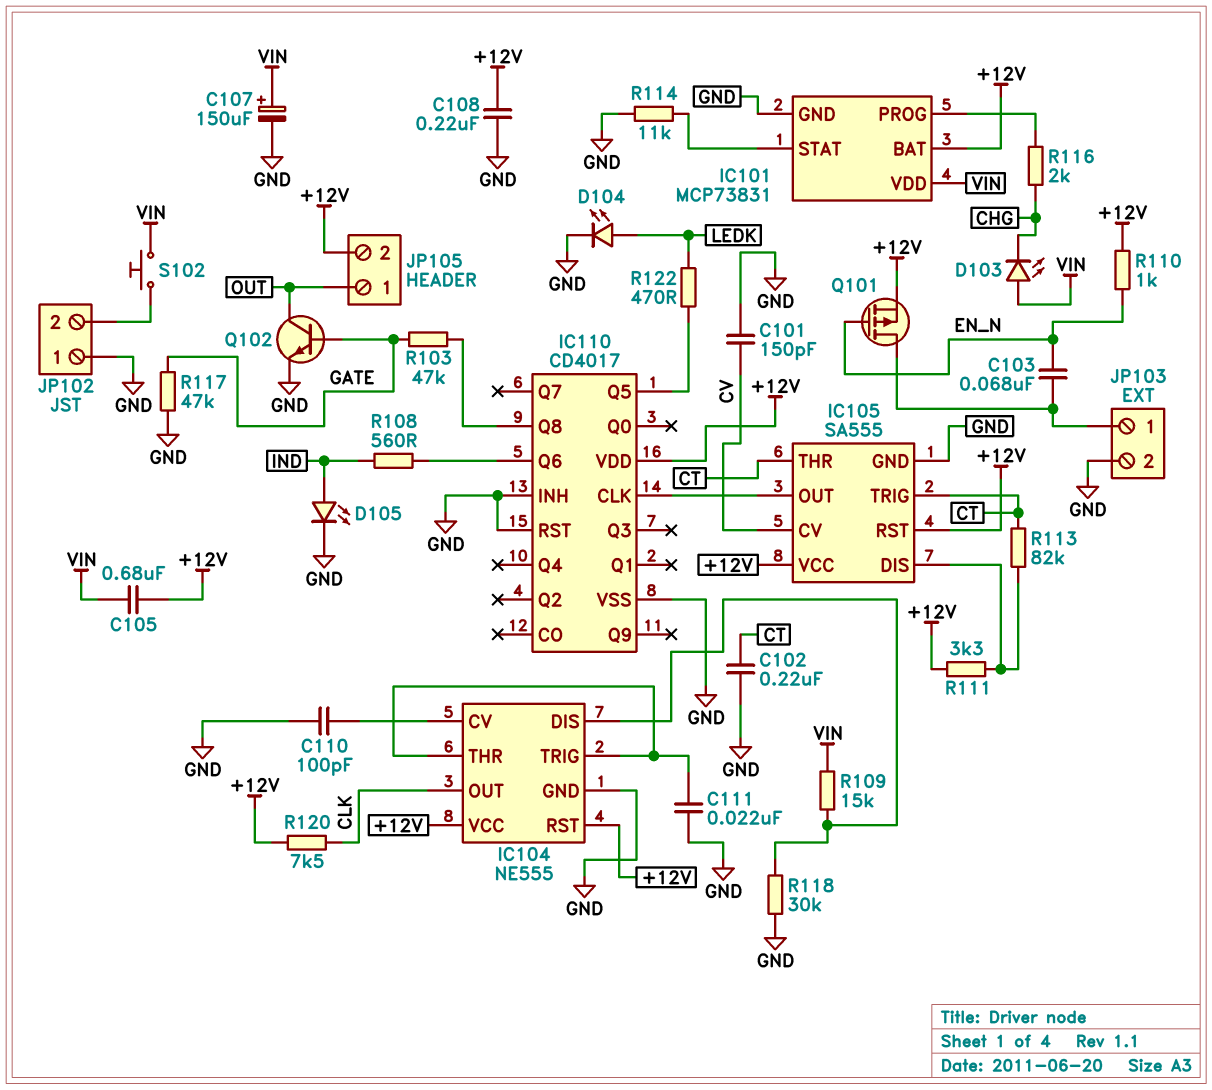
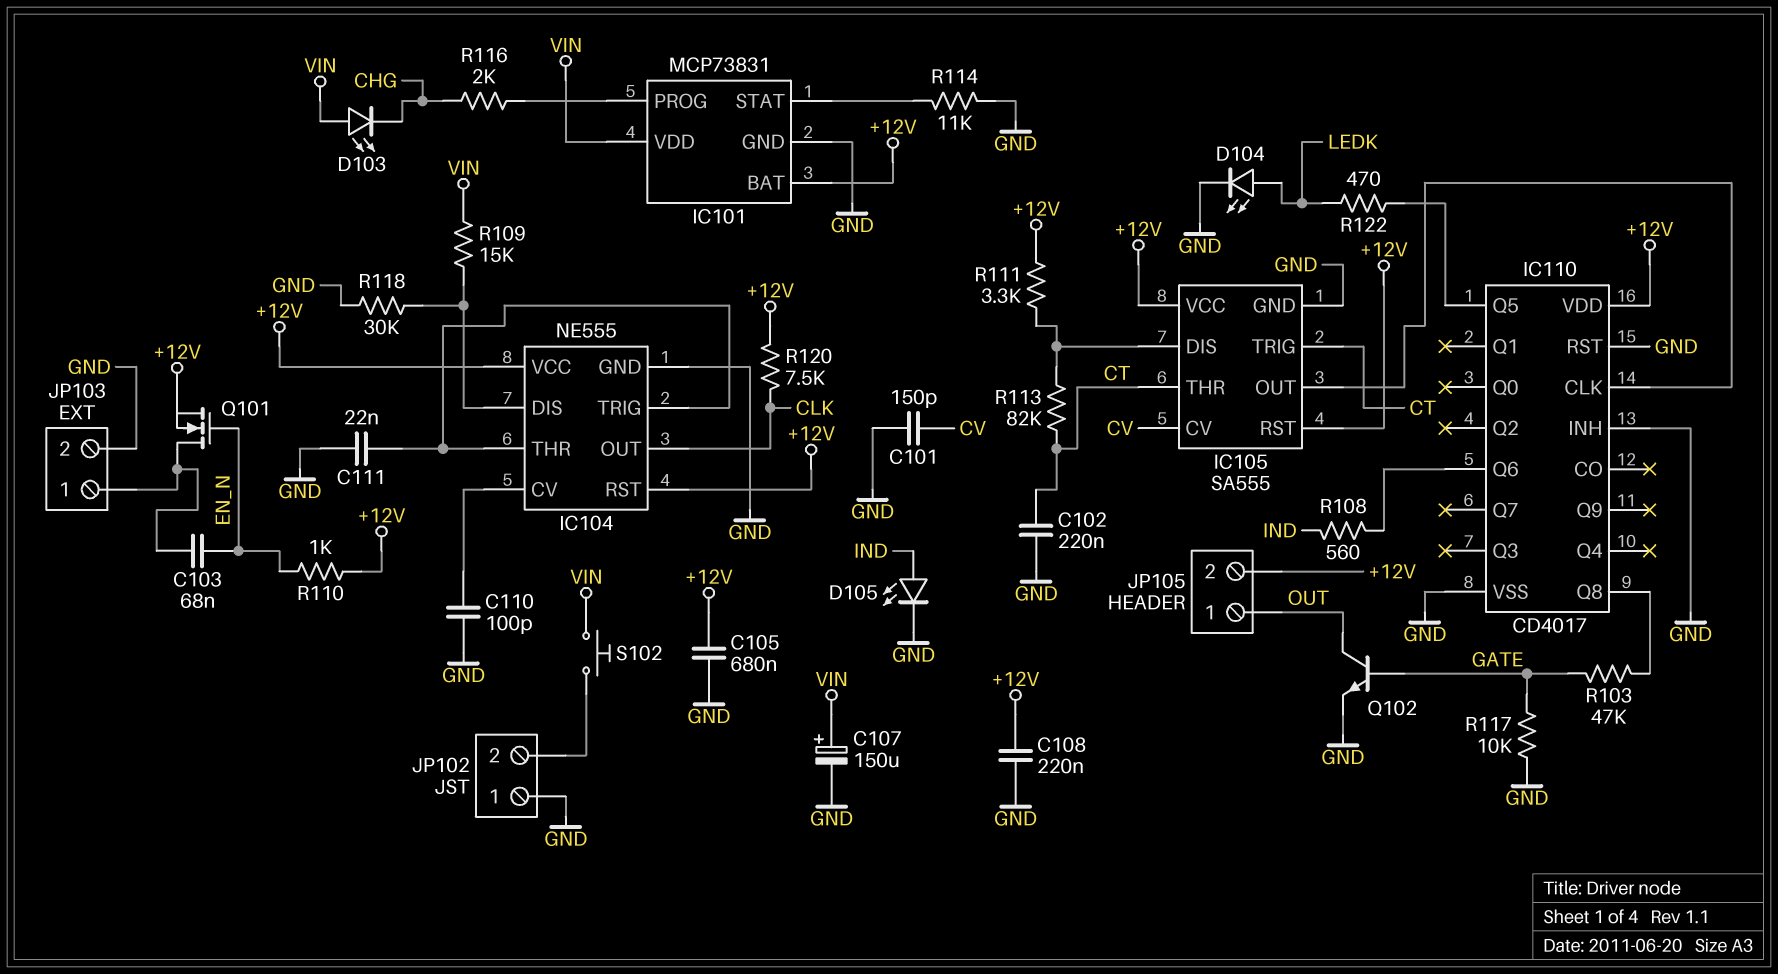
C105: 680nF (+12V, VIN) -> 680nF (+12V, GND)
Q101: PMOS (G EN_N, D JP103/1, S +12V) -> NMOS (G EN_N, D JP103/1, S +12V)
R117: 47k (GATE, GND) -> 10k (GATE, GND)

